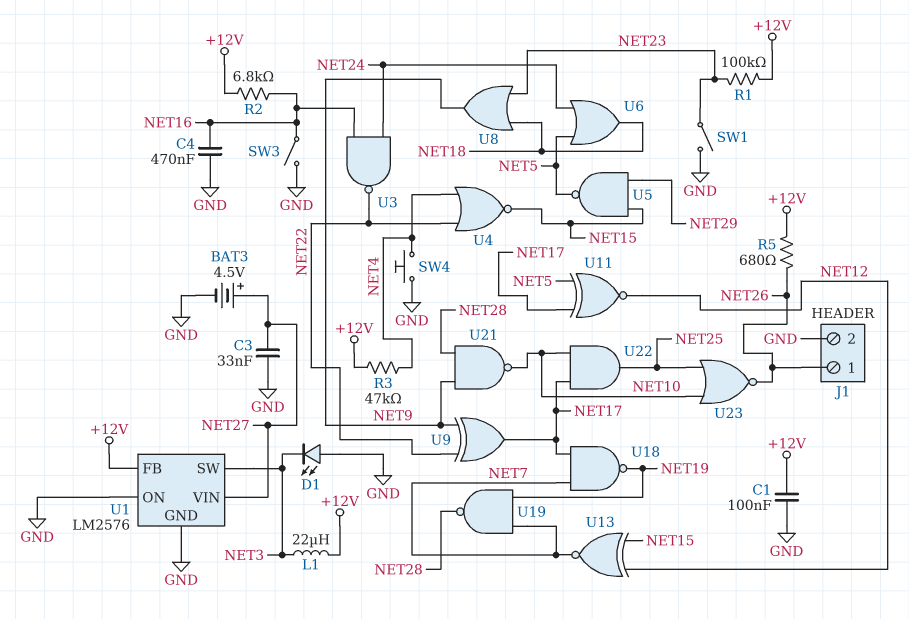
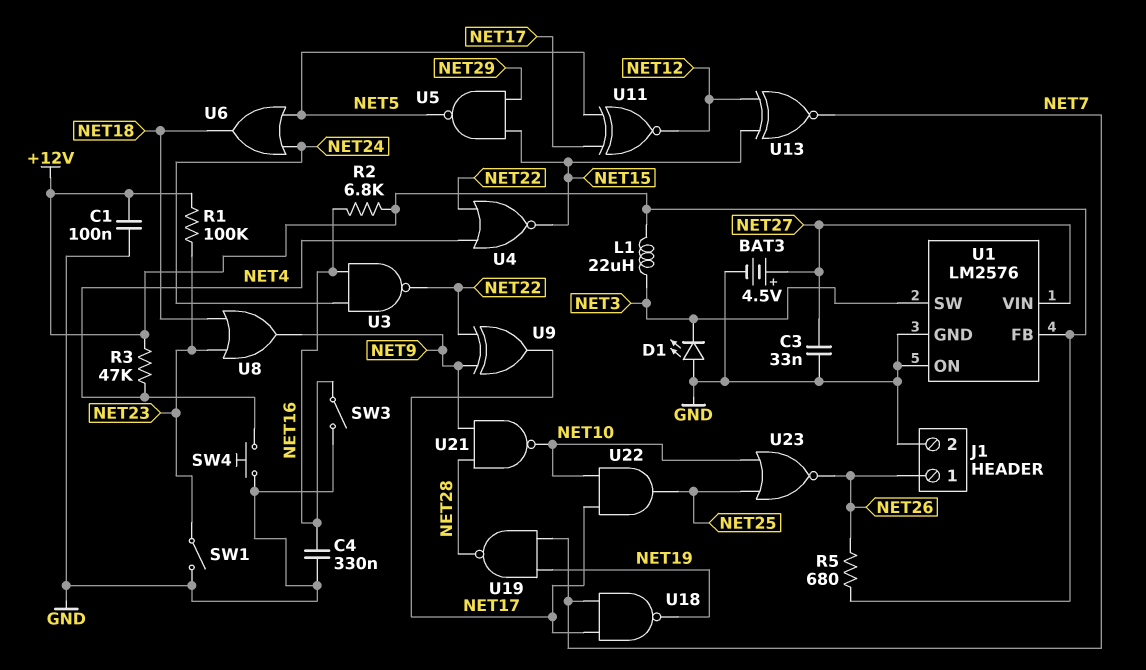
C4: 470nF (GND, NET16) -> 330nF (GND, NET16)

